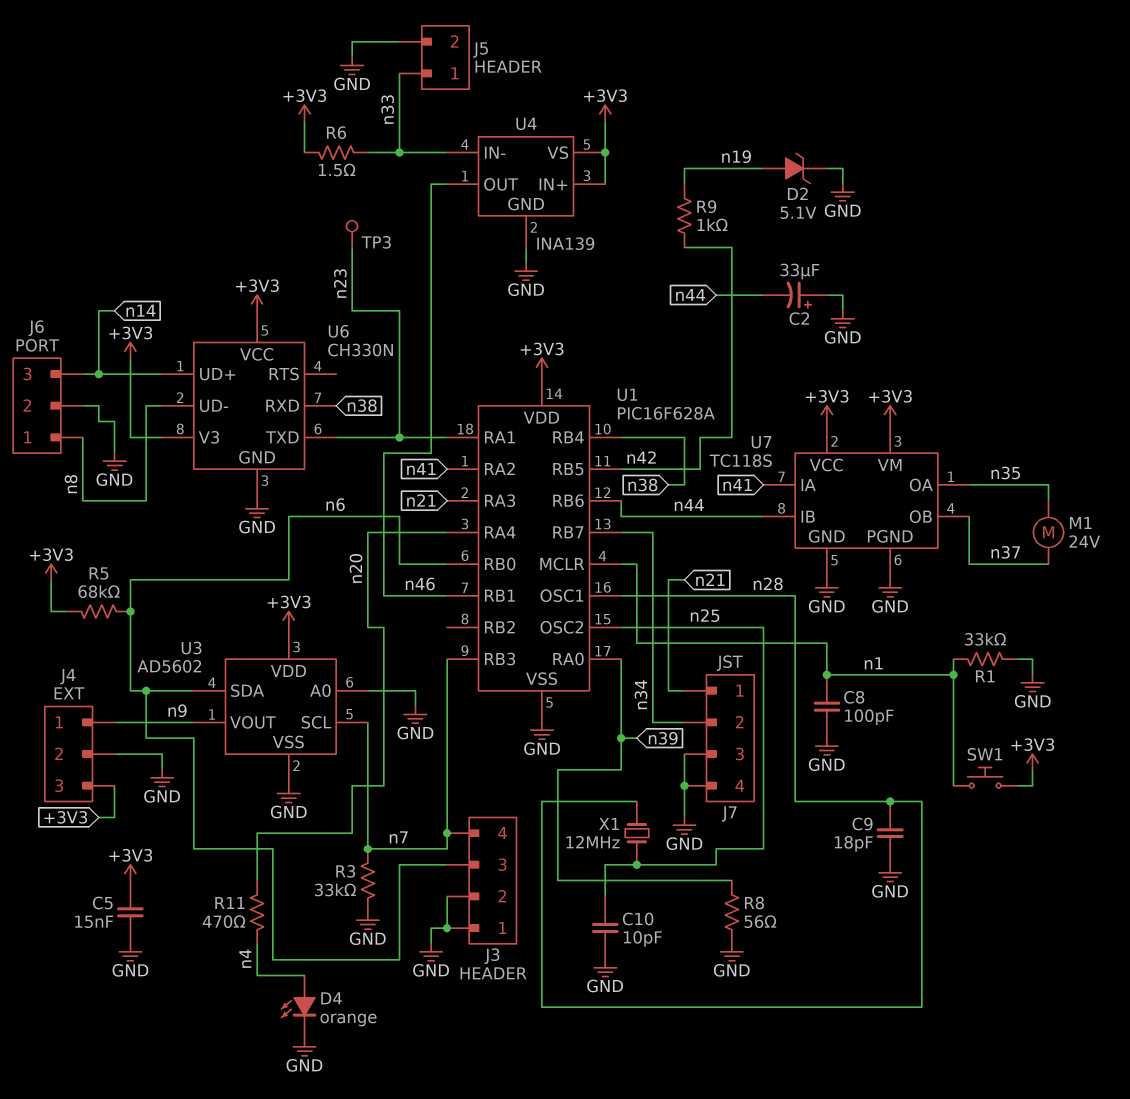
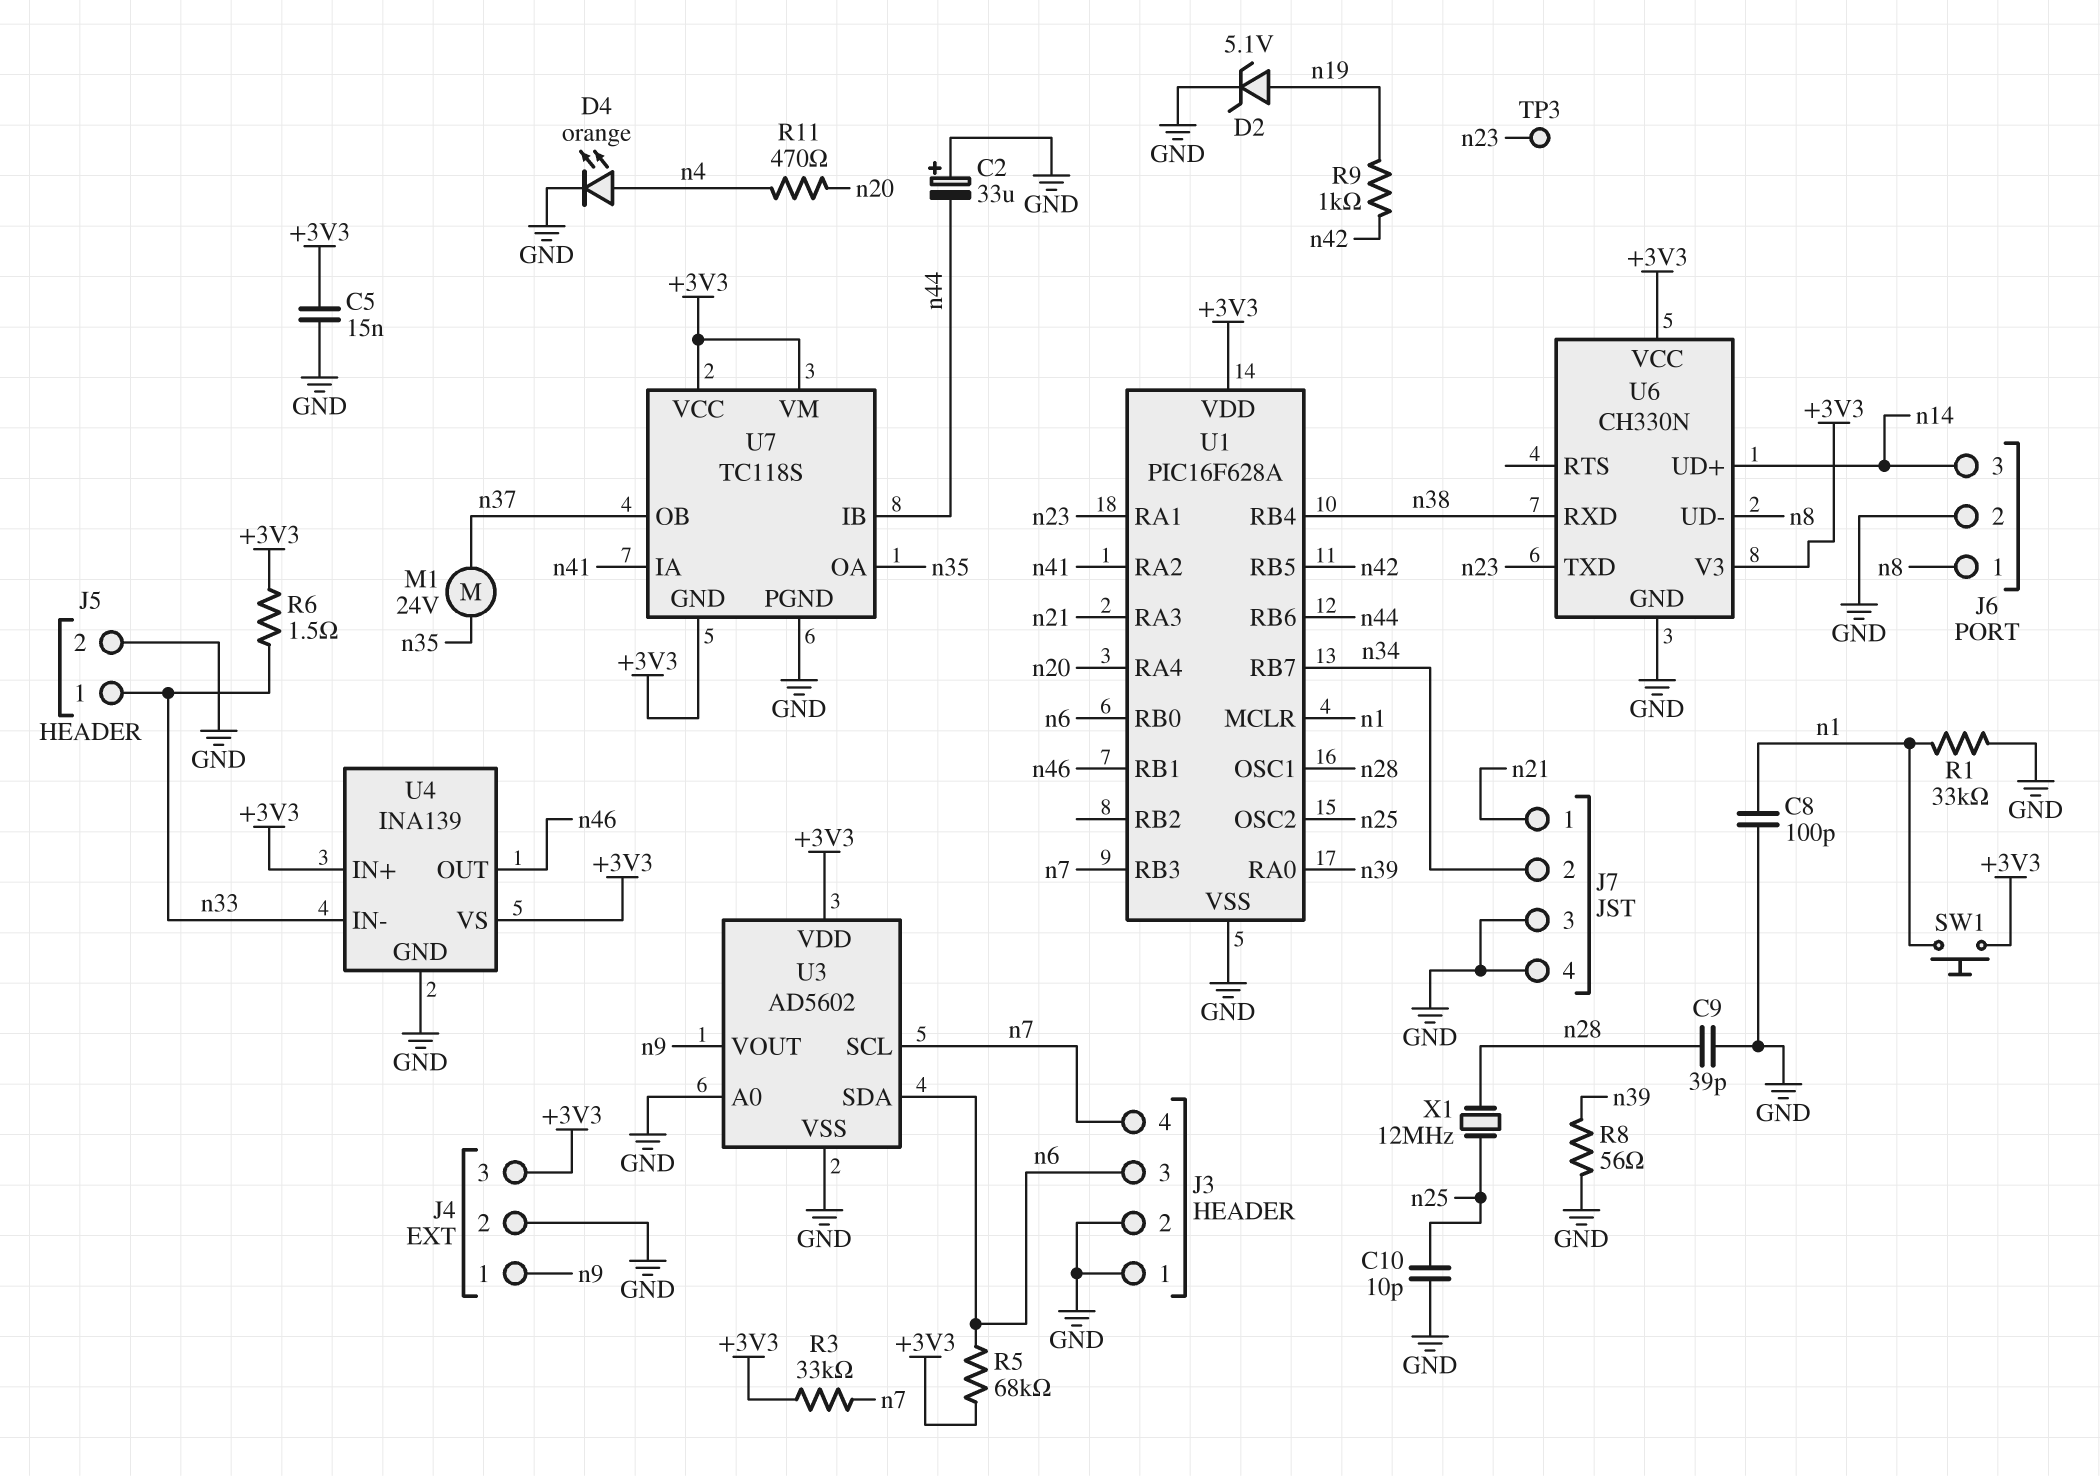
C9: 18pF (GND, n28) -> 39pF (GND, n28)
R3: 33k (GND, n7) -> 33k (+3V3, n7)
U7 pin GND: GND -> +3V3

